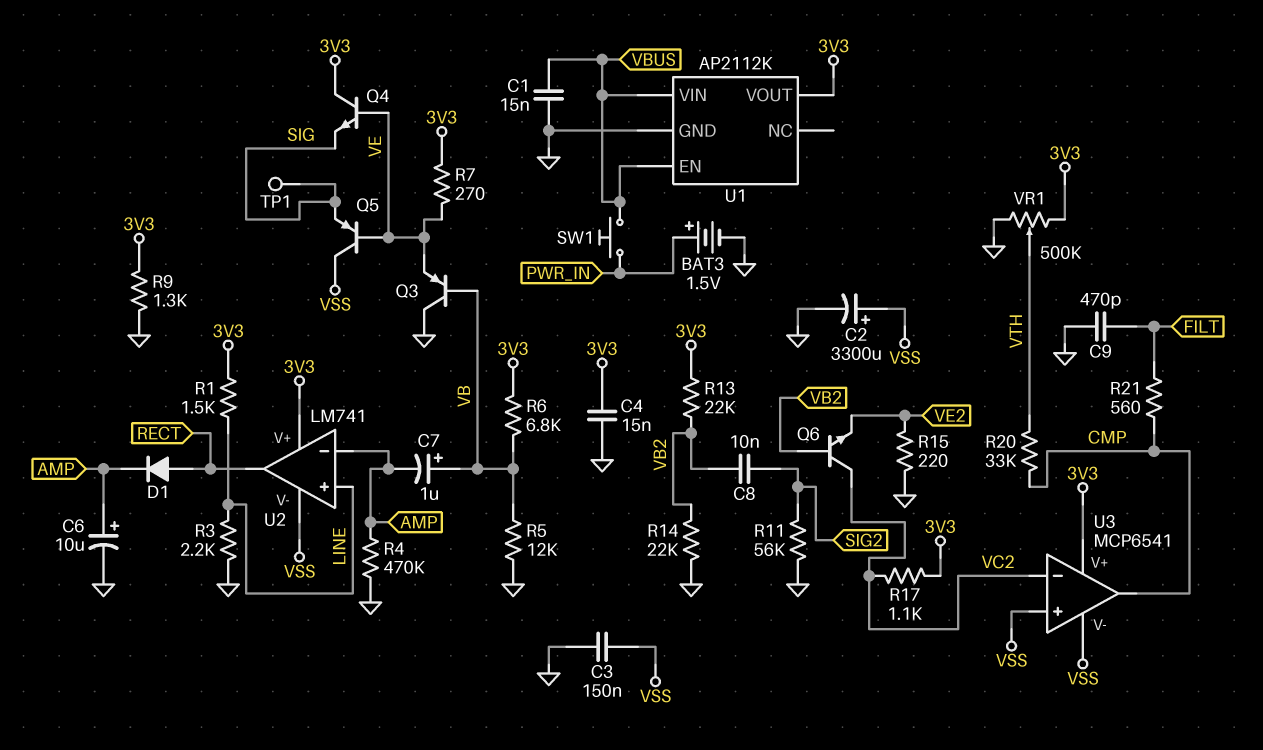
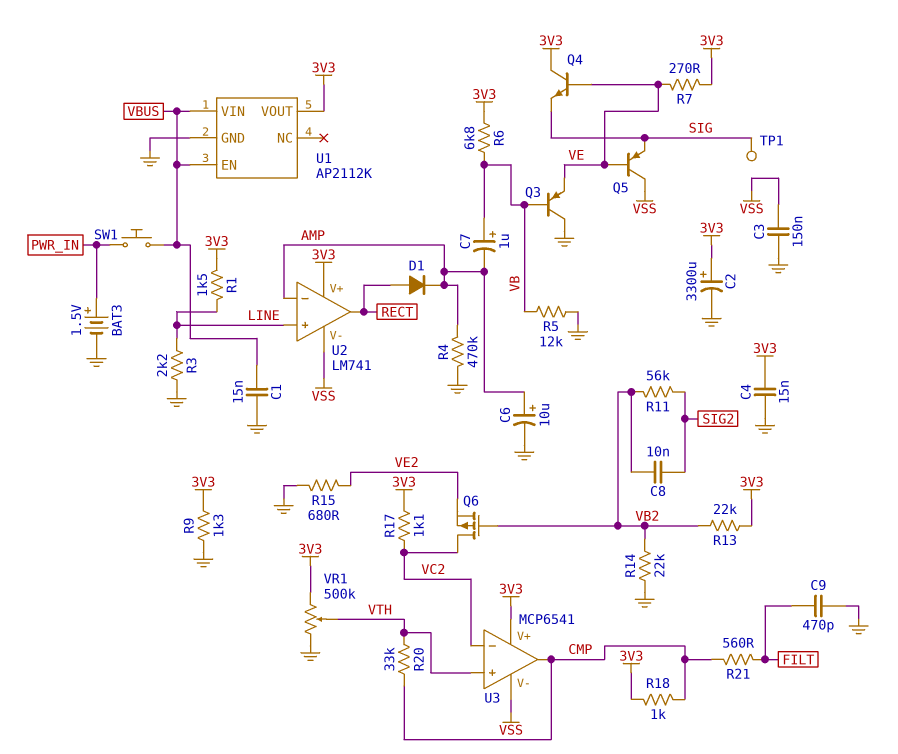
C2: 3300uF (plus VSS, minus GND) -> 3300uF (plus 3V3, minus GND)
Q6: NPN (B VB2, C VC2, E VE2) -> PMOS (G VB2, D VC2, S VE2)
R11: 56k (GND, SIG2) -> 56k (SIG2, VB2)
R15: 220 (GND, VE2) -> 680 (GND, VE2)
R18: none -> 1k (3V3, CMP)
U3 pin in+: VSS -> VTH

